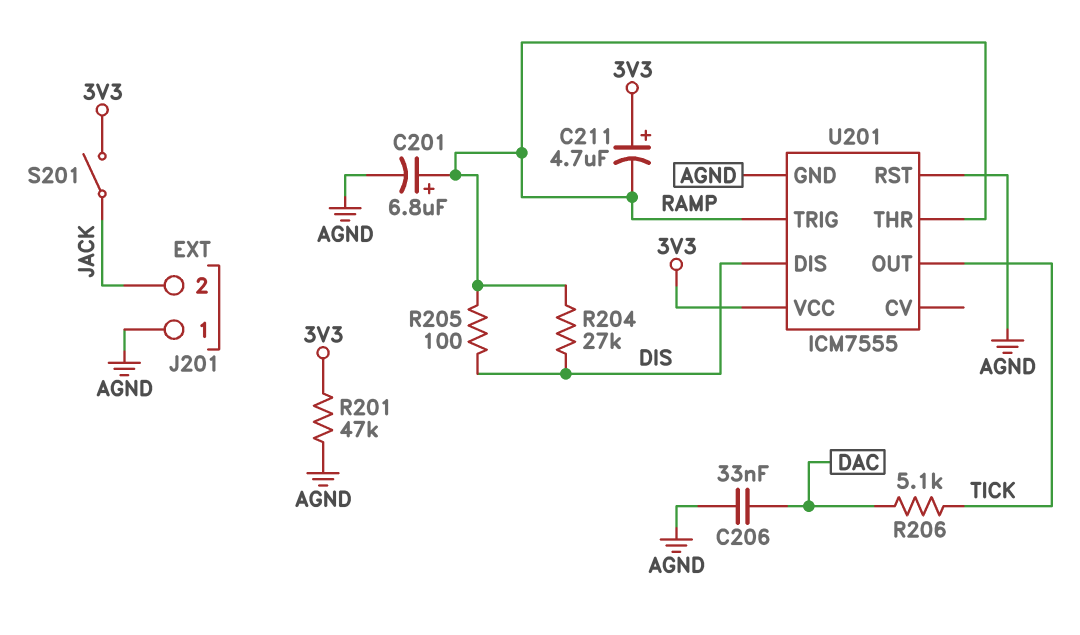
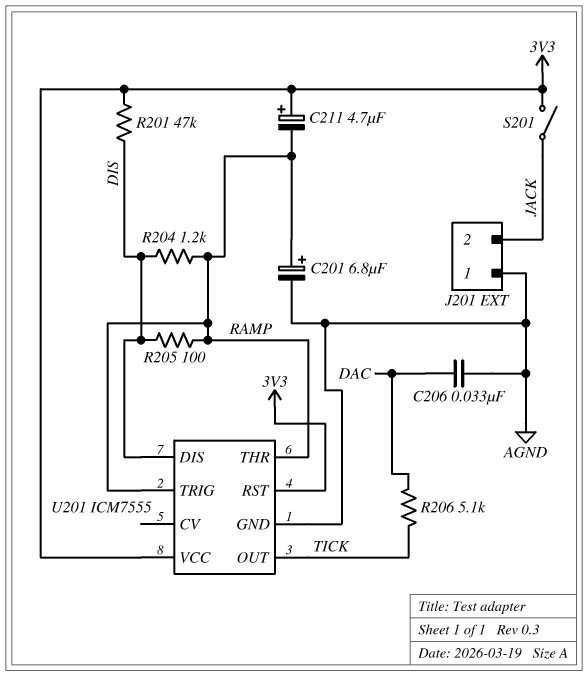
R201: 47k (3V3, AGND) -> 47k (3V3, DIS)
R204: 27k (DIS, RAMP) -> 1.2k (DIS, RAMP)
U201 pin RST: AGND -> 3V3

